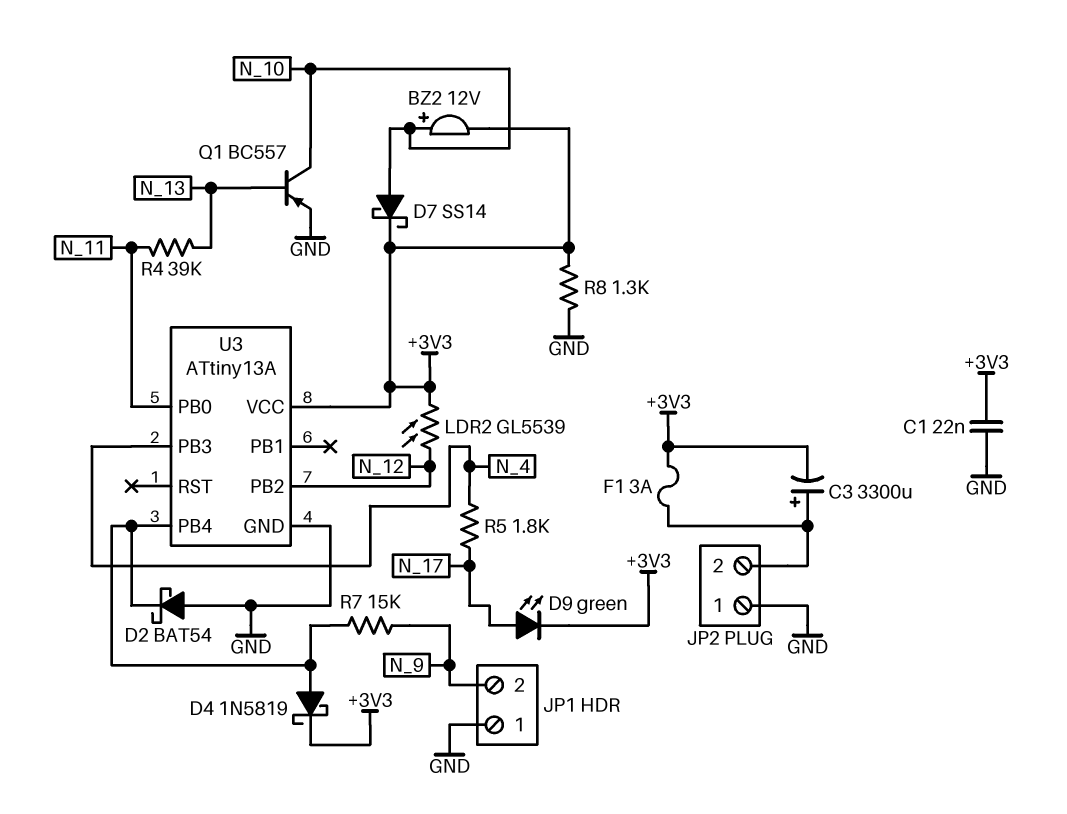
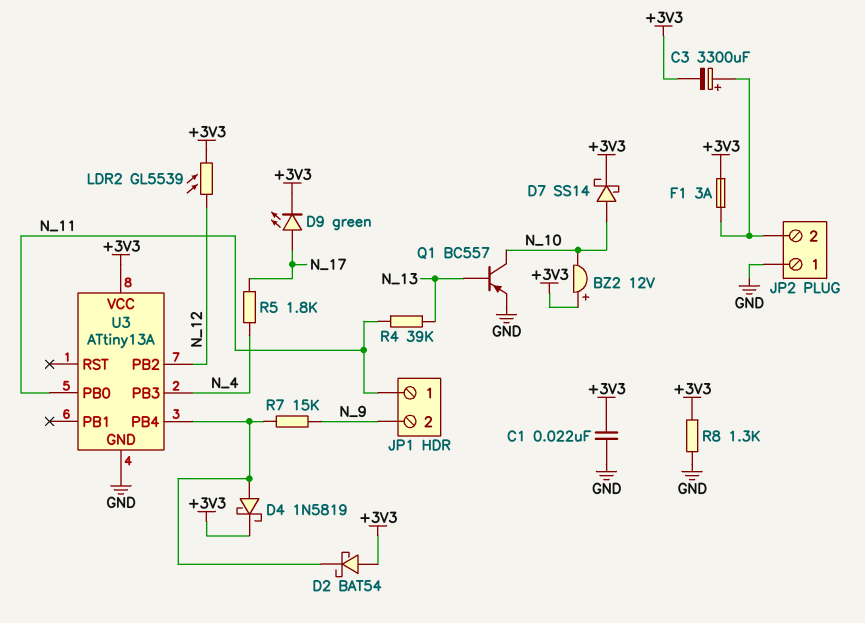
BZ2: buzzer 12V (plus N_10, minus +3V3) -> buzzer 12V (plus +3V3, minus N_10)
D2: schottky BAT54 (A GND, K U3/PB4) -> schottky BAT54 (A +3V3, K U3/PB4)
JP1 pin 1: GND -> N_11

